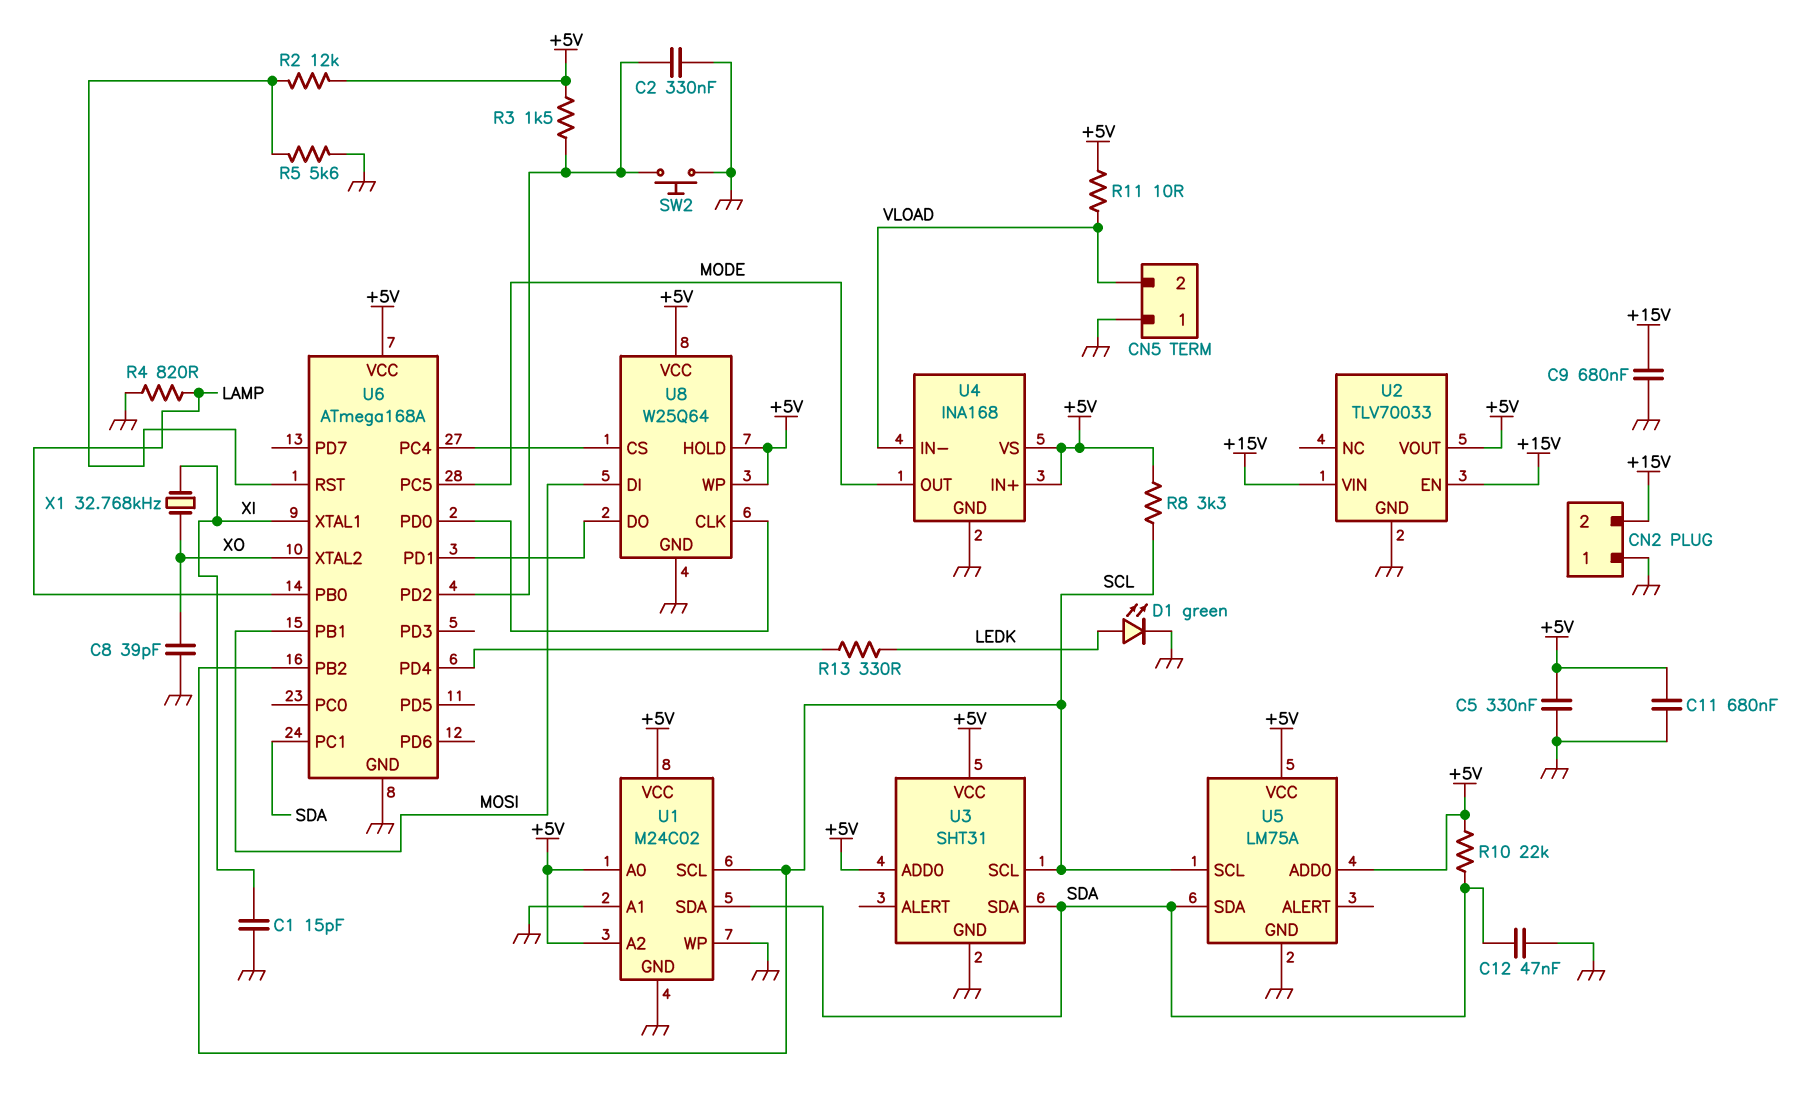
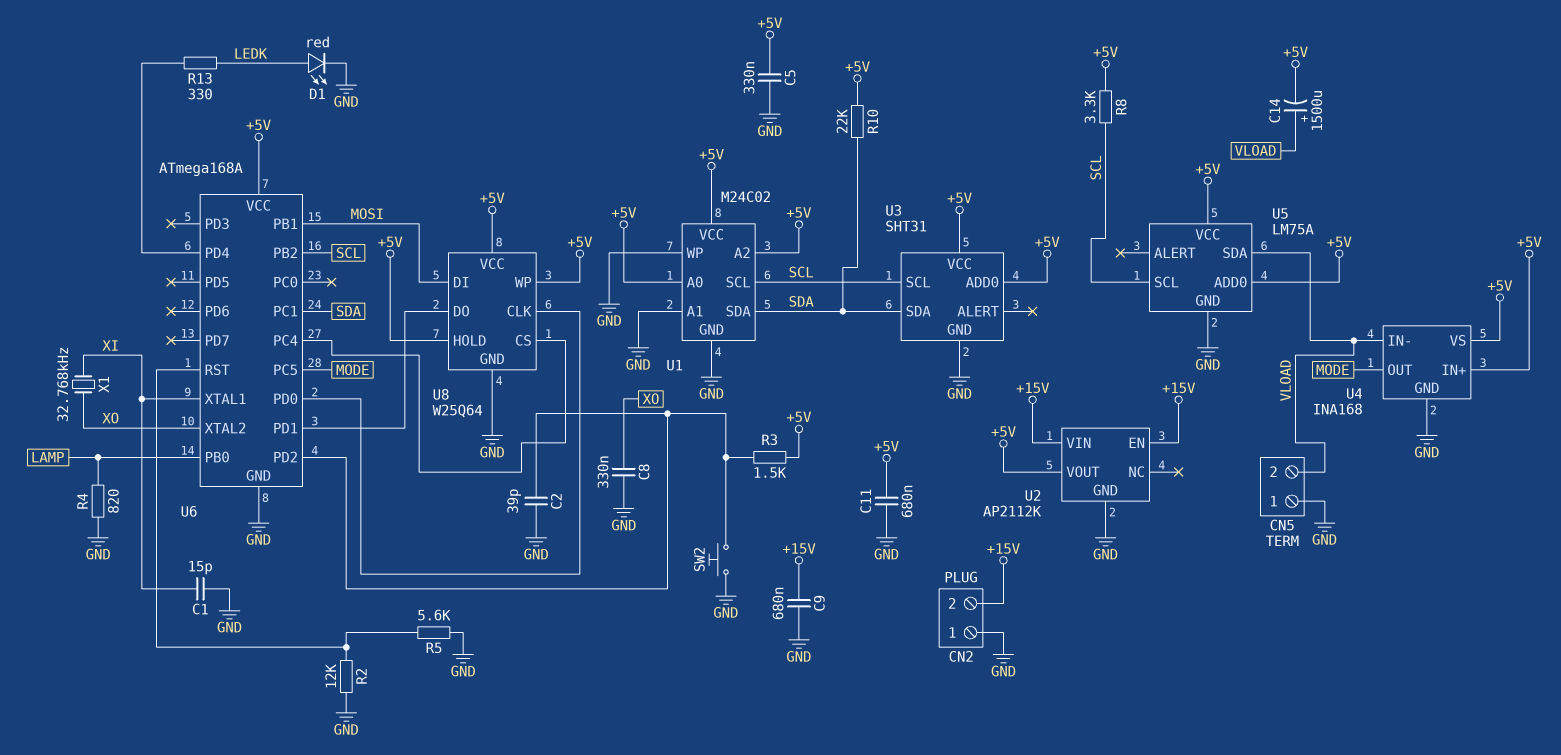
C2: 330nF (GND, U6/PD2) -> 39pF (GND, U6/PD2)
C8: 39pF (GND, XO) -> 330nF (GND, XO)
C12: 47nF (GND, SDA) -> none
C14: none -> 1500uF (plus VLOAD, minus +5V)
D1: LED green (A LEDK, K GND) -> LED red (A LEDK, K GND)
R2: 12k (+5V, U6/RST) -> 12k (GND, U6/RST)
R11: 10 (+5V, VLOAD) -> none
U2: TLV70033 -> AP2112K
U5 pin SDA: SDA -> VLOAD

